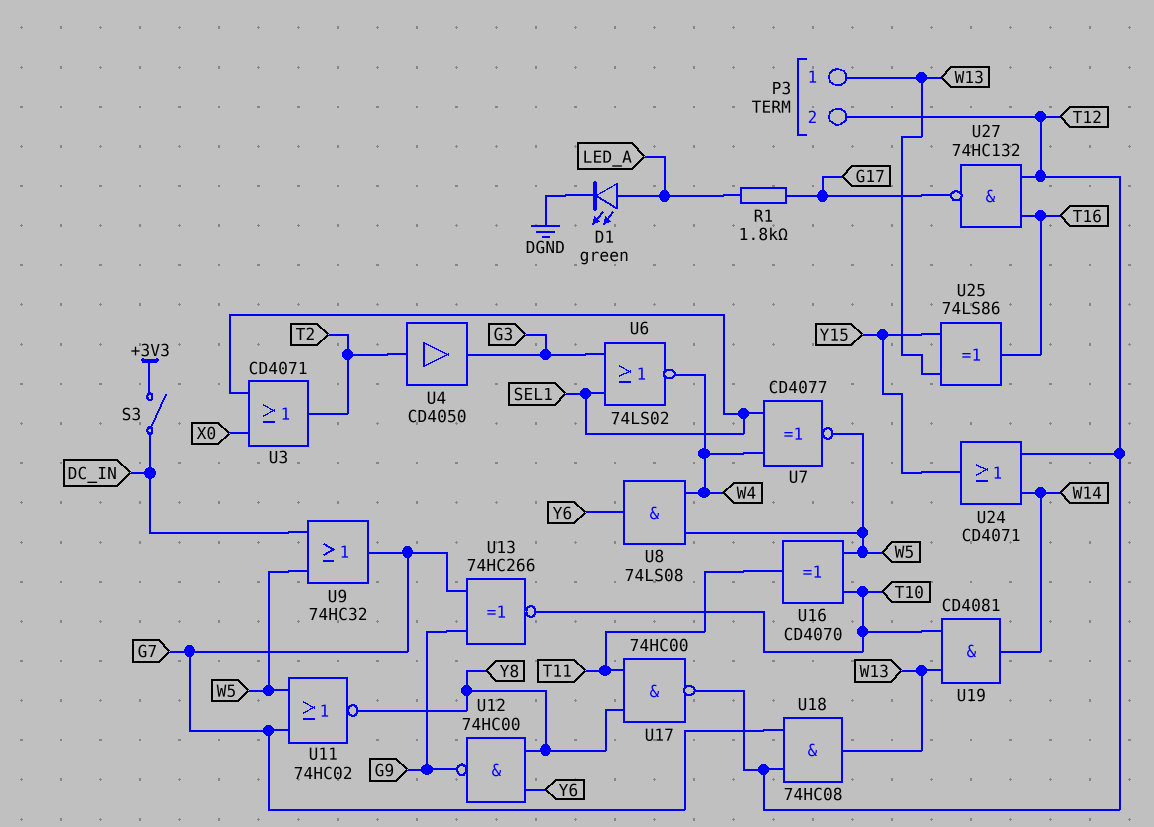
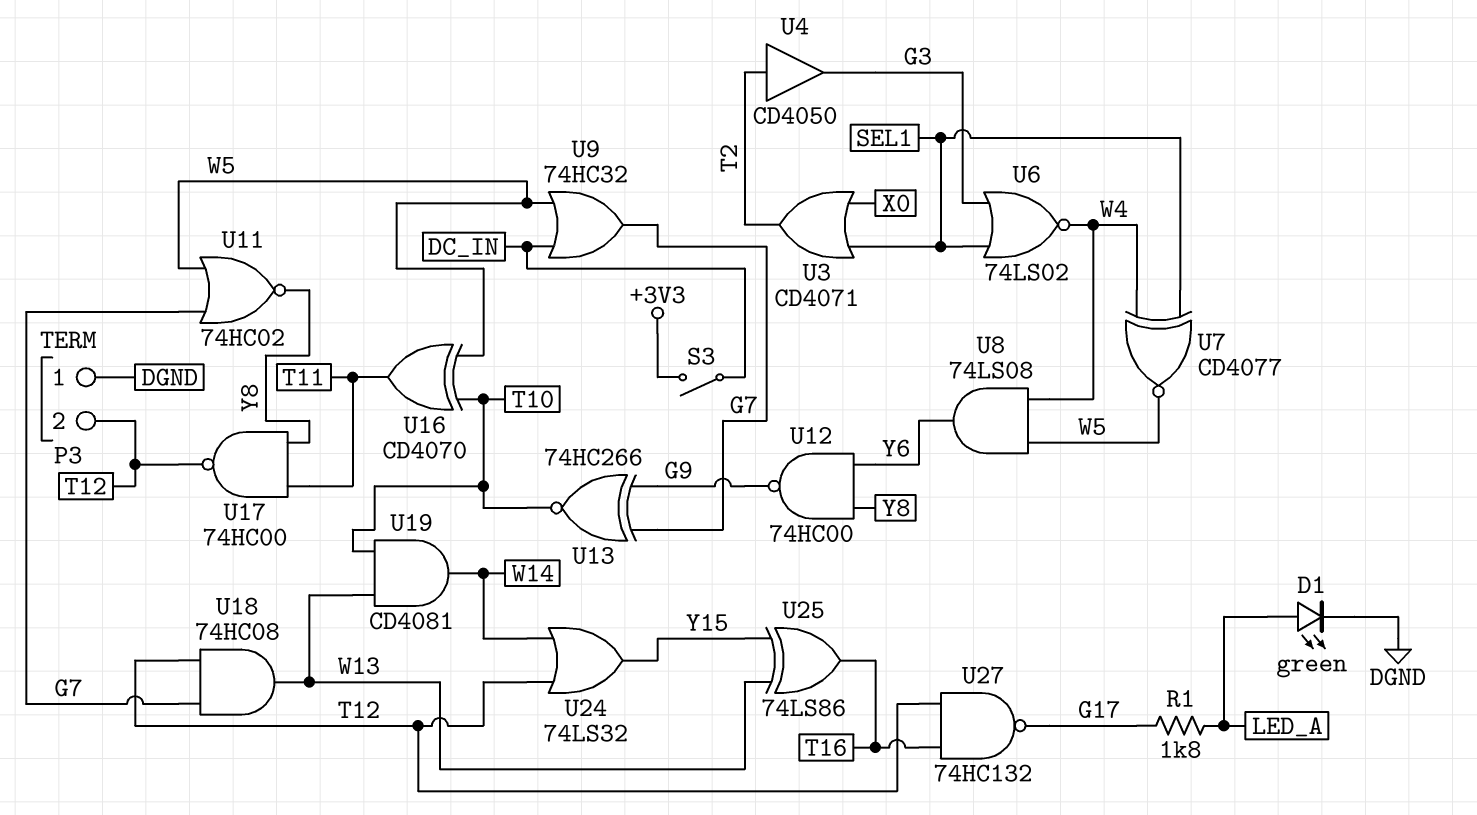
P3 pin 1: W13 -> DGND
U24: OR CD4071 (in T12, in W14, out Y15) -> OR 74LS32 (in T12, in W14, out Y15)

